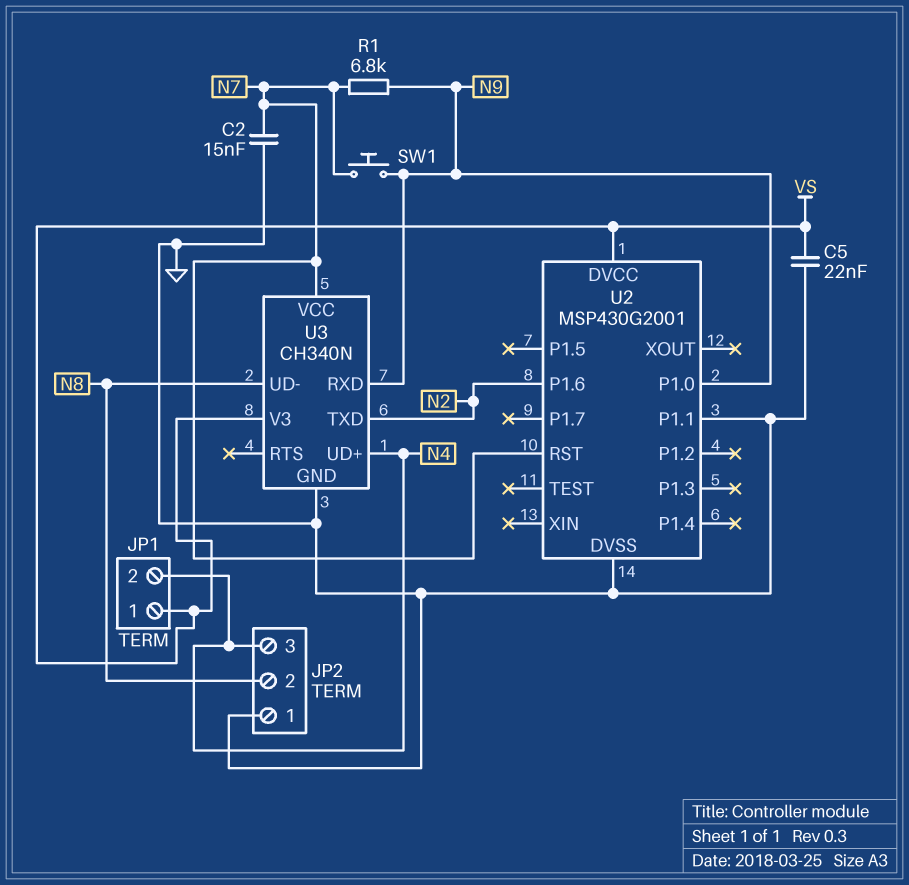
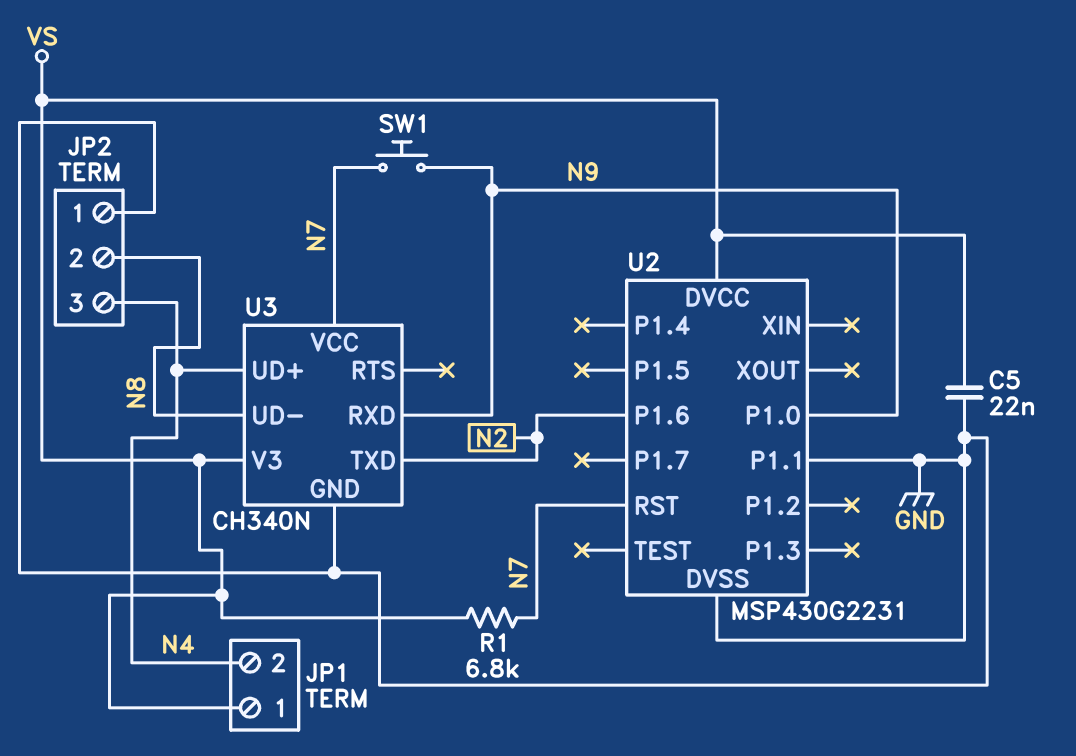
C2: 15nF (GND, N7) -> none
R1: 6.8k (N7, N9) -> 6.8k (N7, VS)
U2: MSP430G2001 -> MSP430G2231

